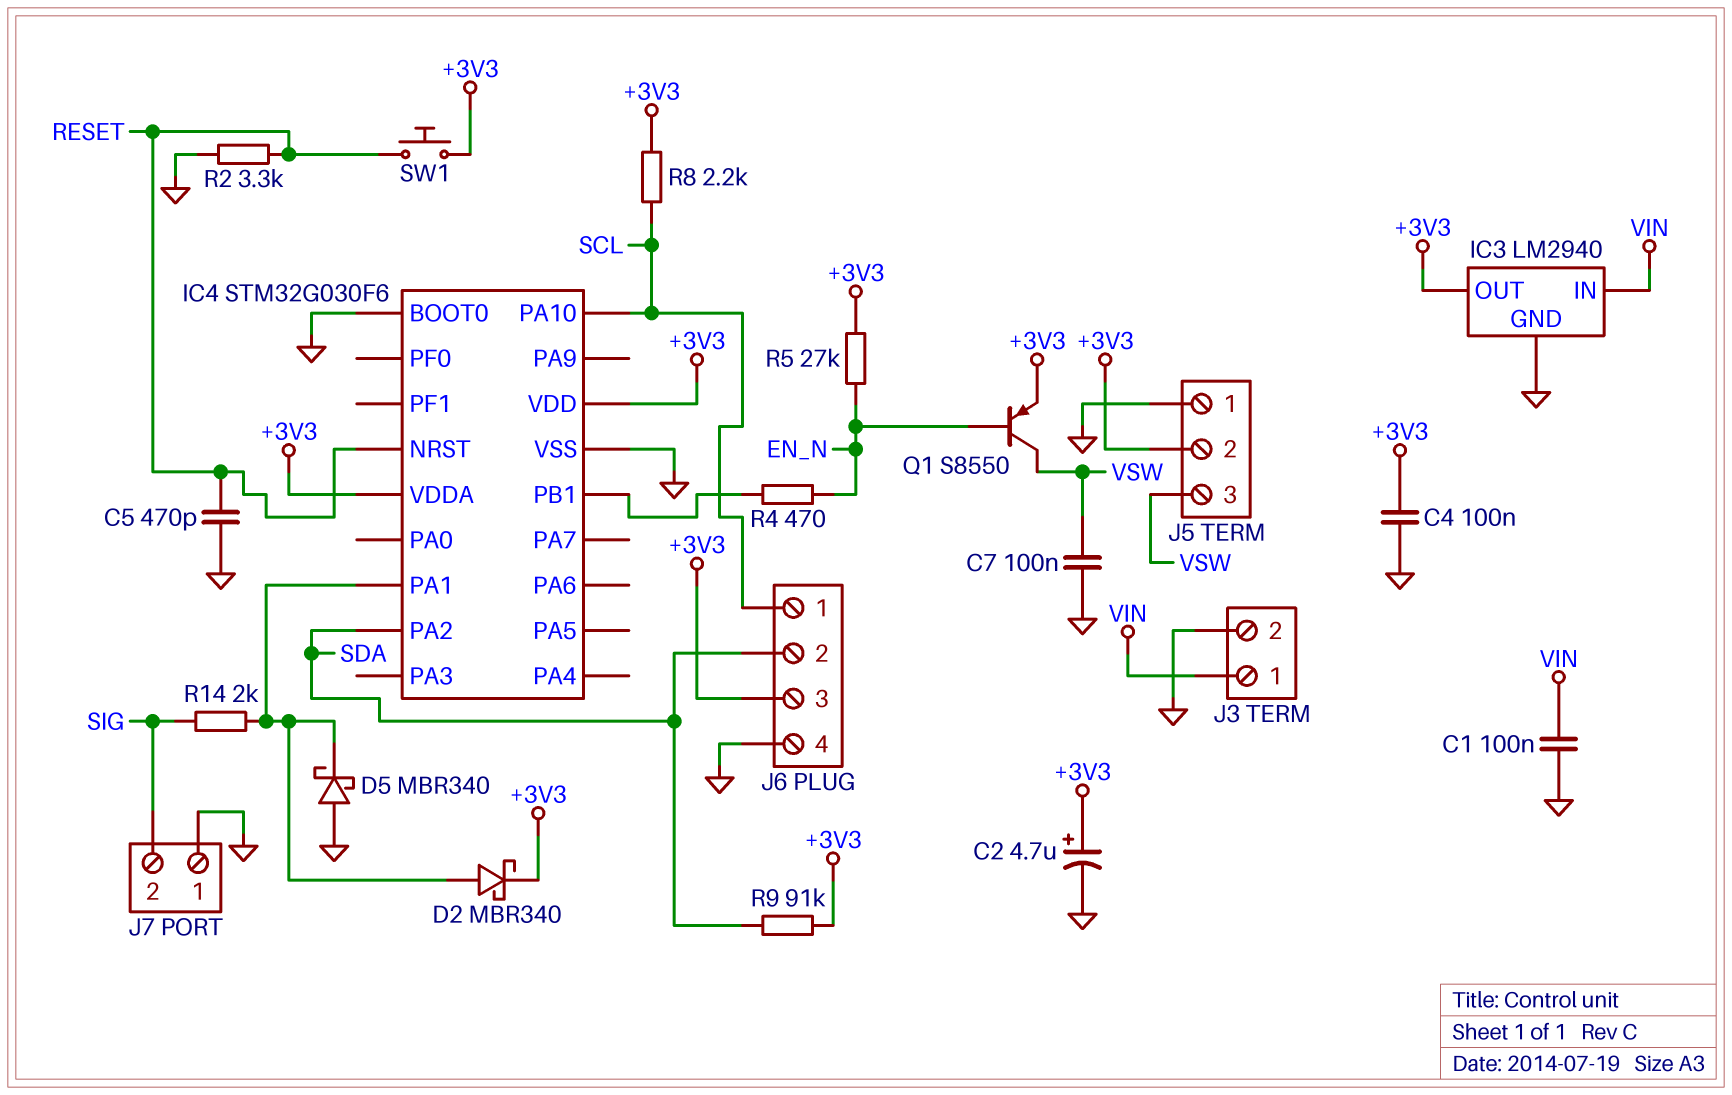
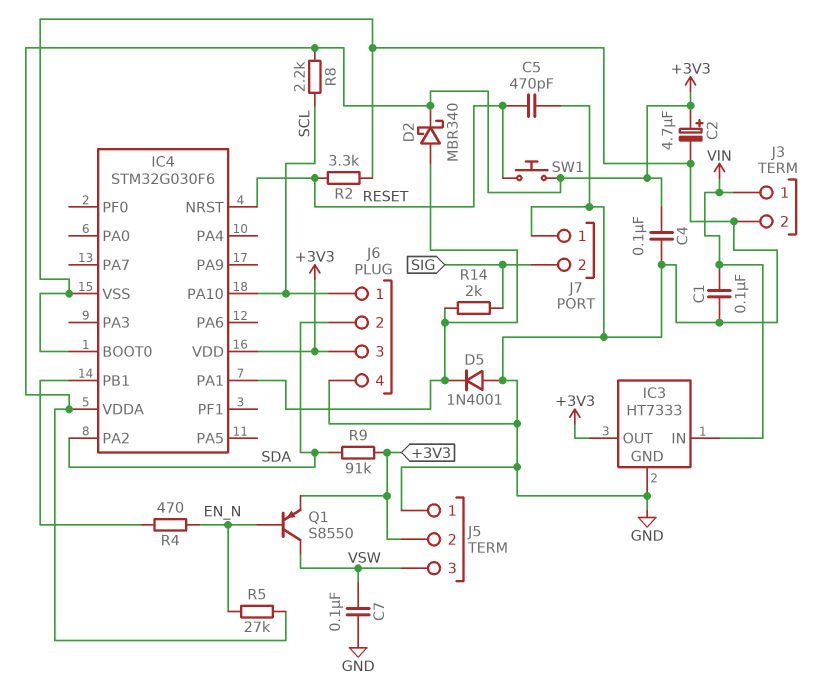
D5: schottky MBR340 (A GND, K IC4/PA1) -> diode 1N4001 (A GND, K IC4/PA1)
IC3: LM2940 -> HT7333

